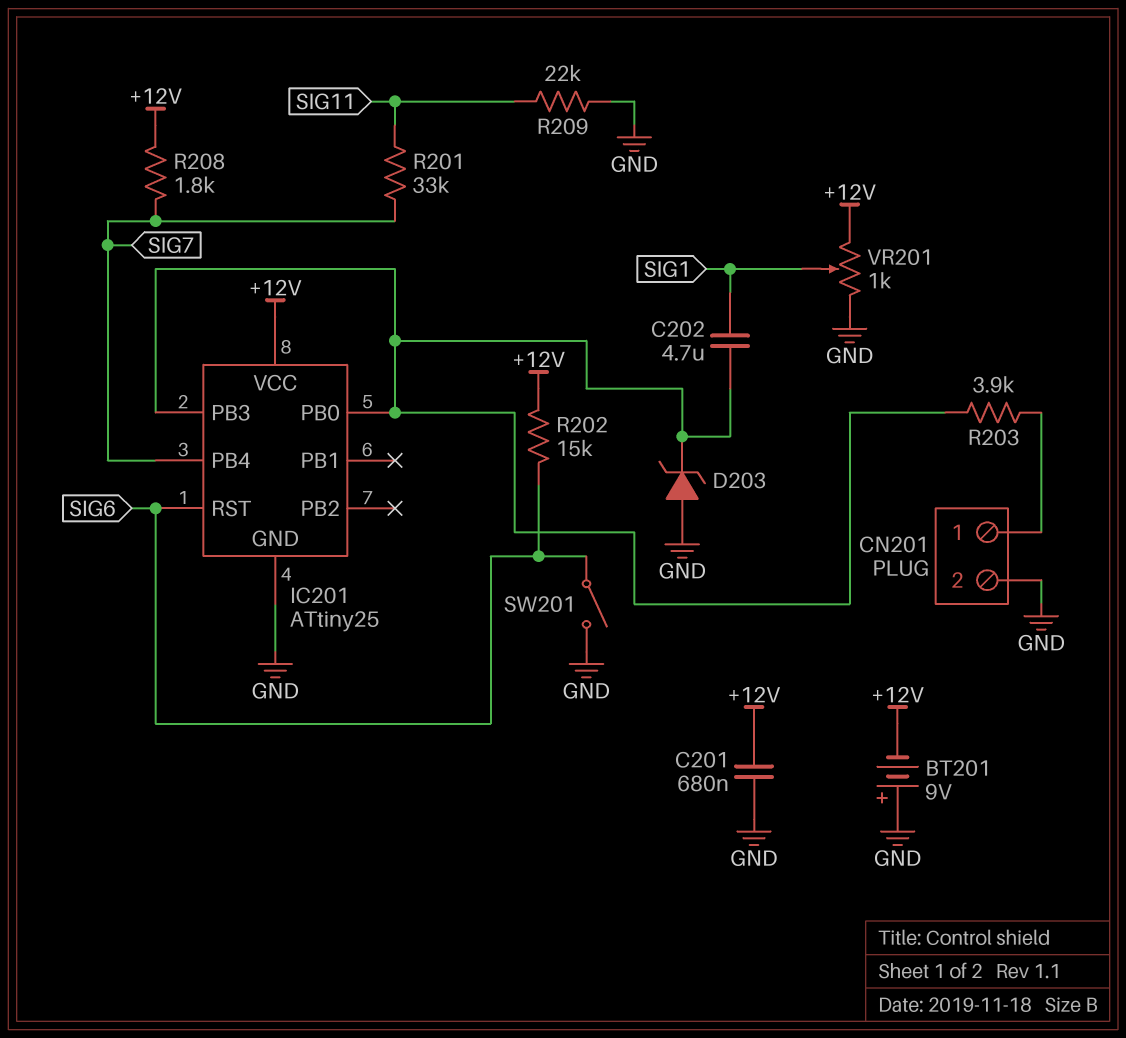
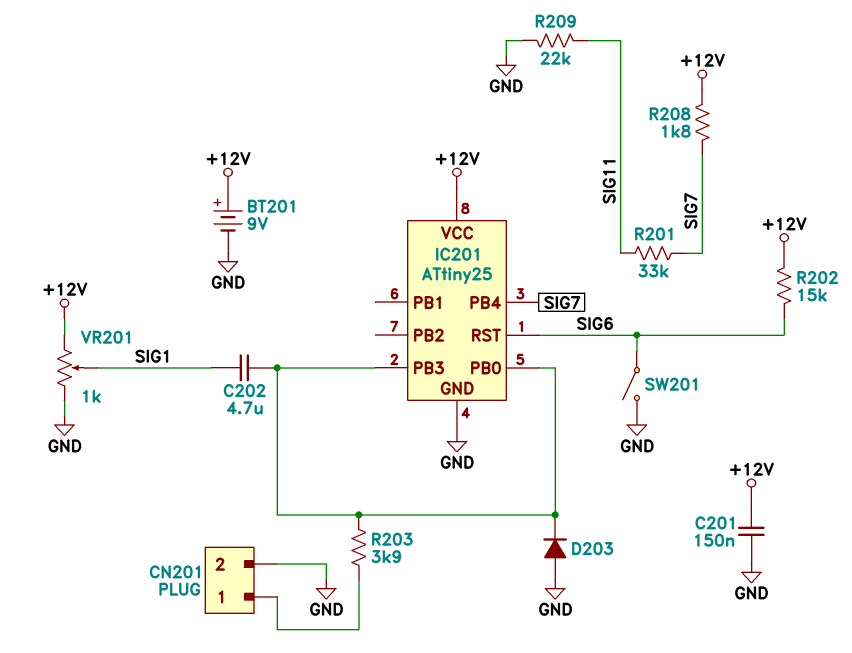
BT201: 9V (plus GND, minus +12V) -> 9V (plus +12V, minus GND)
C201: 680nF (+12V, GND) -> 150nF (+12V, GND)
D203: zener (A GND, K IC201/PB0) -> diode (A GND, K IC201/PB0)

